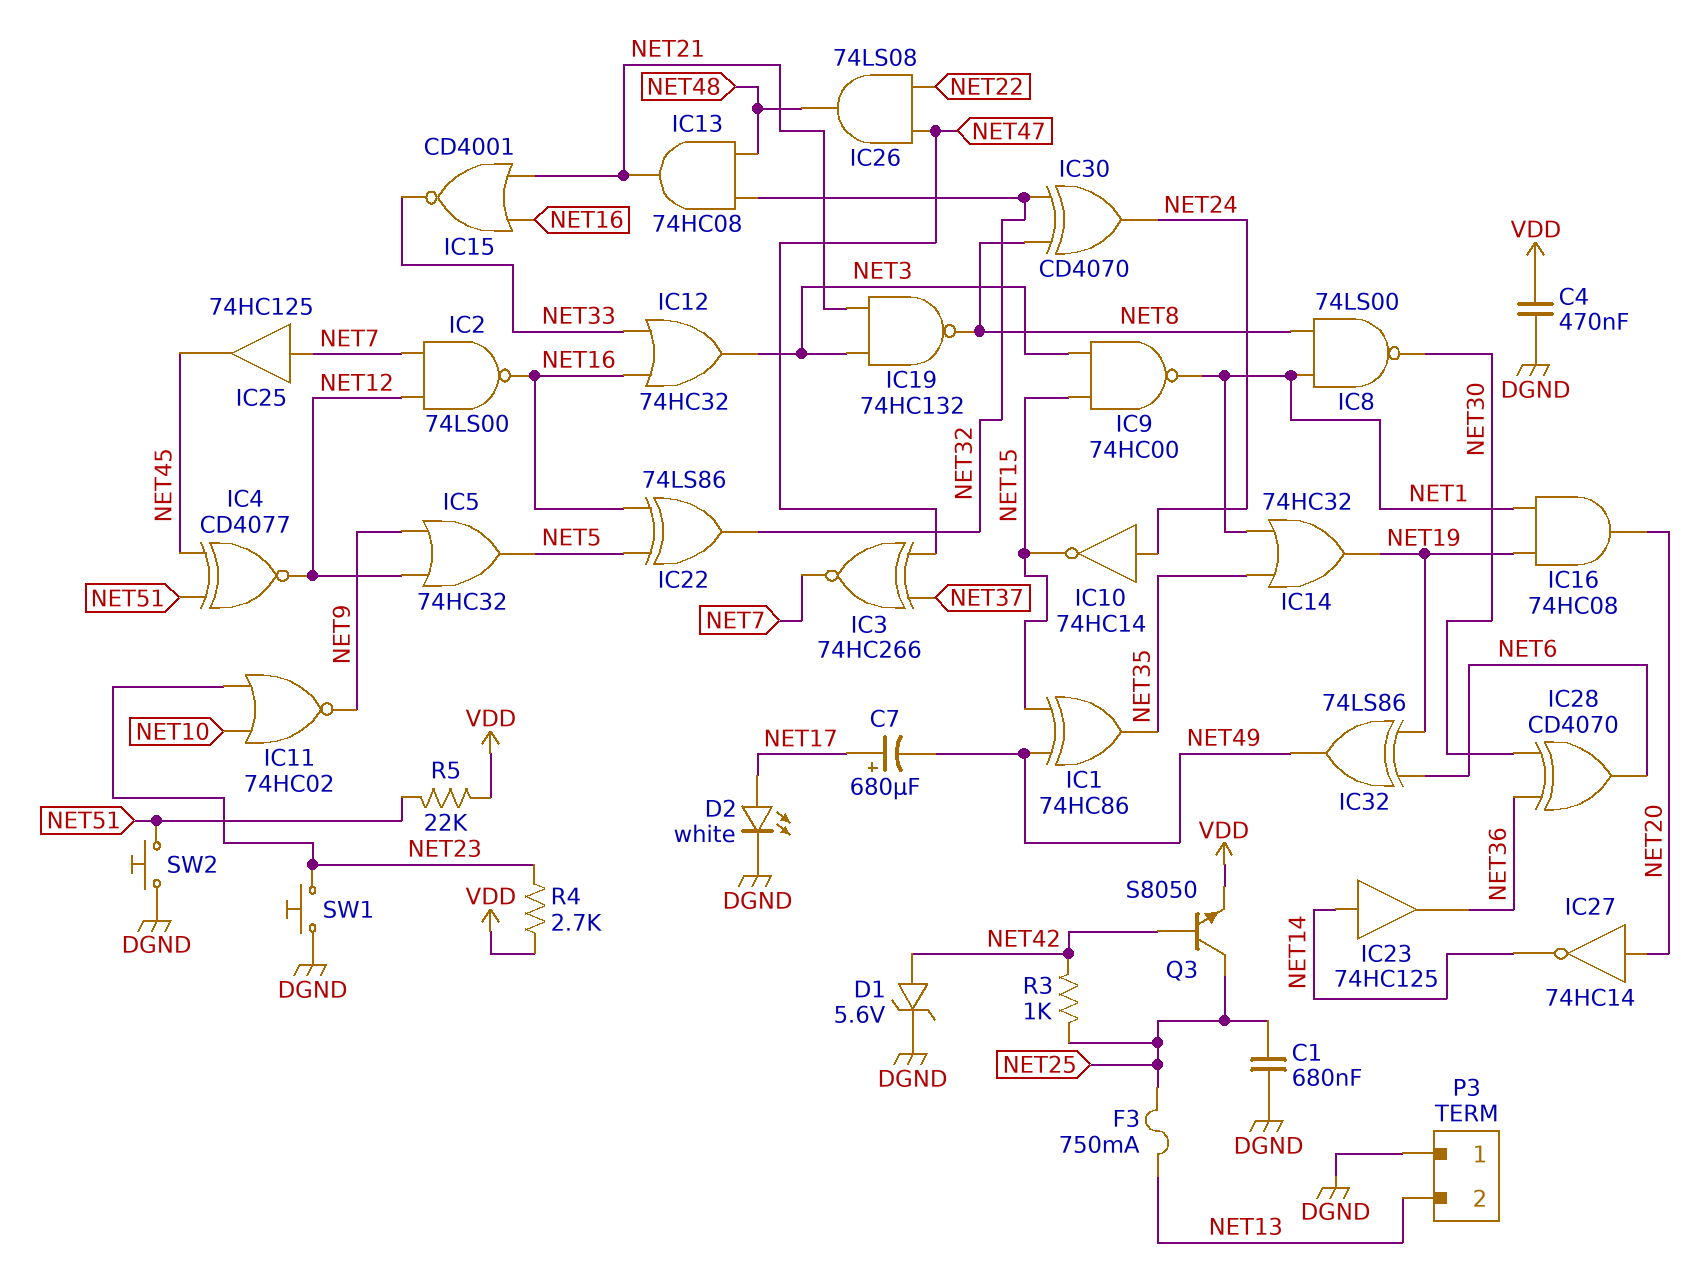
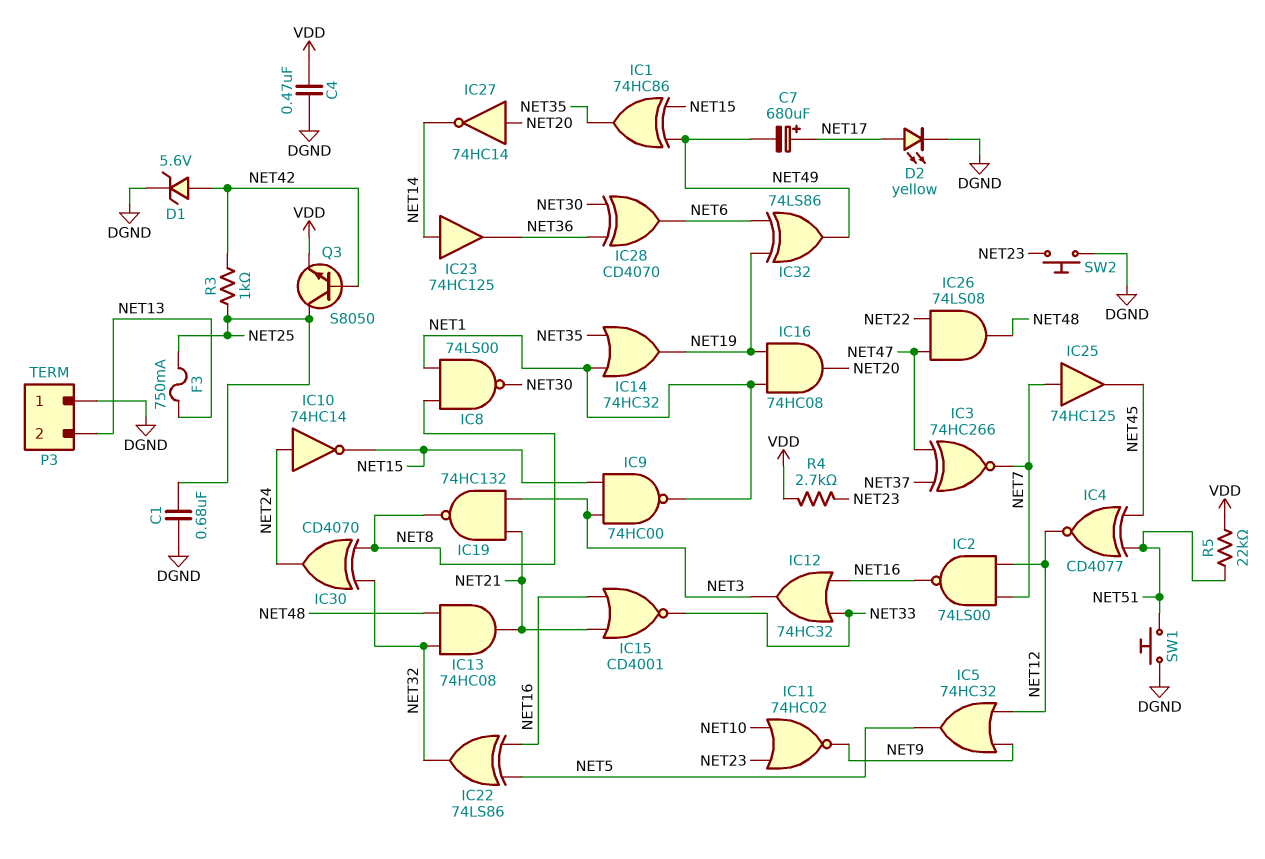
D2: LED white (A NET17, K DGND) -> LED yellow (A NET17, K DGND)
SW1: button (DGND, NET23) -> button (DGND, NET51)
SW2: button (DGND, NET51) -> button (DGND, NET23)

